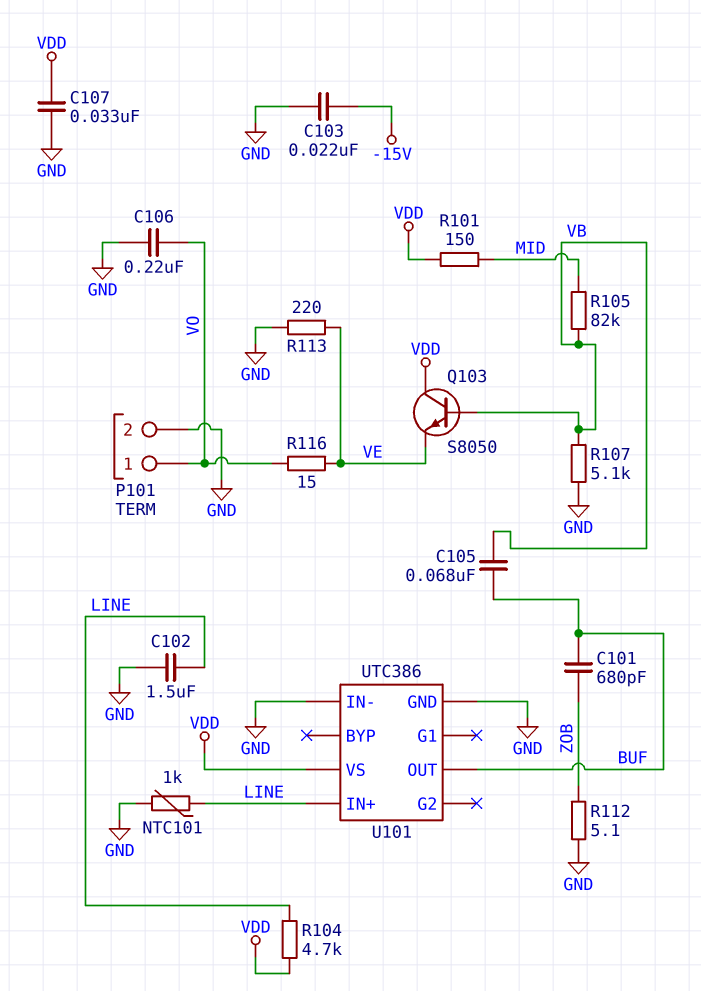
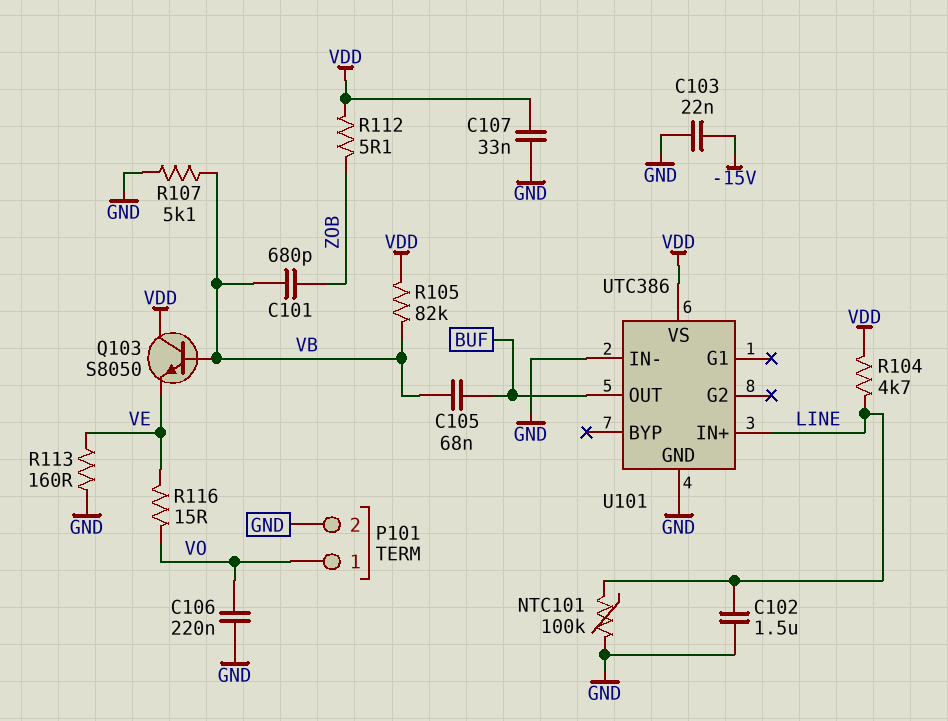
C101: 680pF (BUF, ZOB) -> 680pF (VB, ZOB)
NTC101: 1k (GND, LINE) -> 100k (GND, LINE)
R101: 150 (MID, VDD) -> none
R105: 82k (MID, VB) -> 82k (VB, VDD)
R112: 5.1 (GND, ZOB) -> 5.1 (VDD, ZOB)
R113: 220 (GND, VE) -> 160 (GND, VE)

